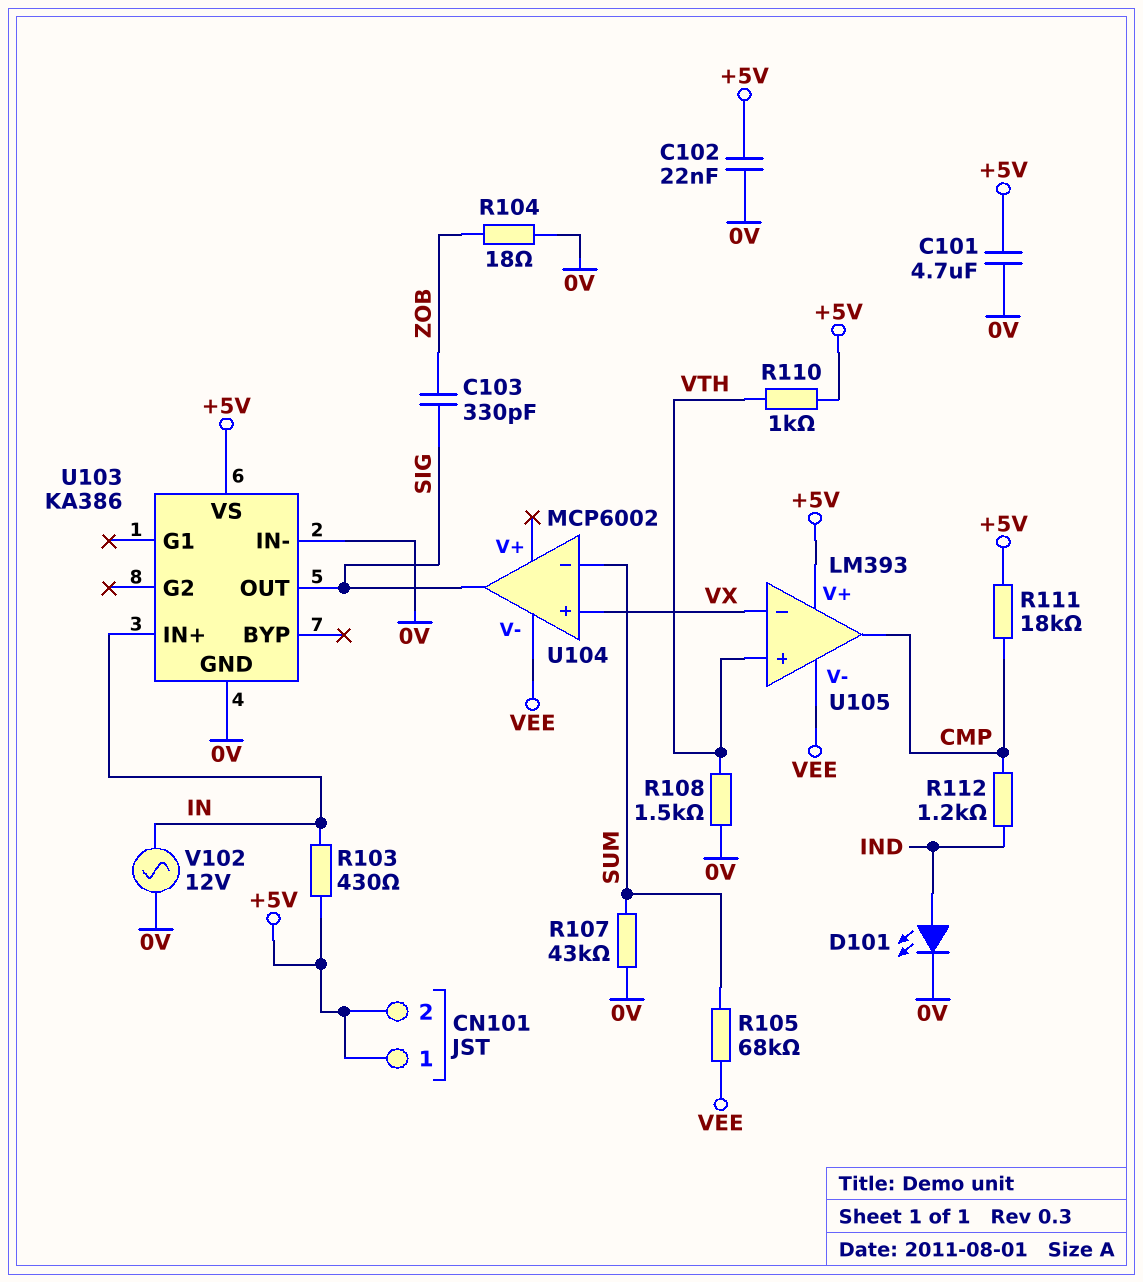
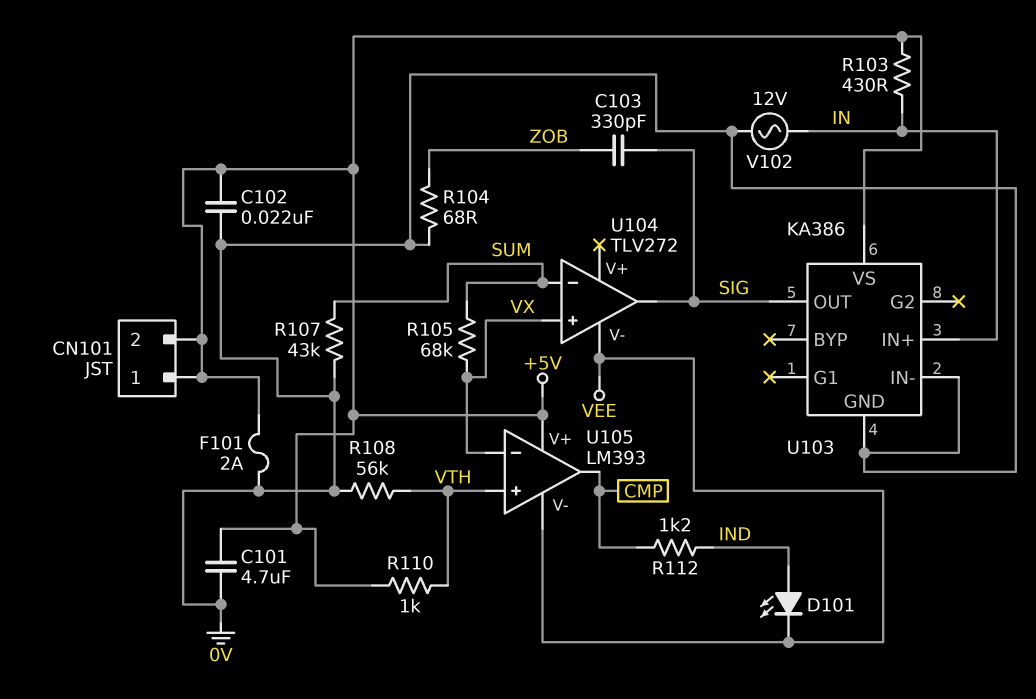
D101: LED (A IND, K 0V) -> LED (A IND, K VEE)
F101: none -> 2A (+5V, 0V)
R104: 18 (0V, ZOB) -> 68 (0V, ZOB)
R105: 68k (SUM, VEE) -> 68k (SUM, VX)
R108: 1.5k (0V, VTH) -> 56k (0V, VTH)
R111: 18k (+5V, CMP) -> none
U104: MCP6002 -> TLV272

